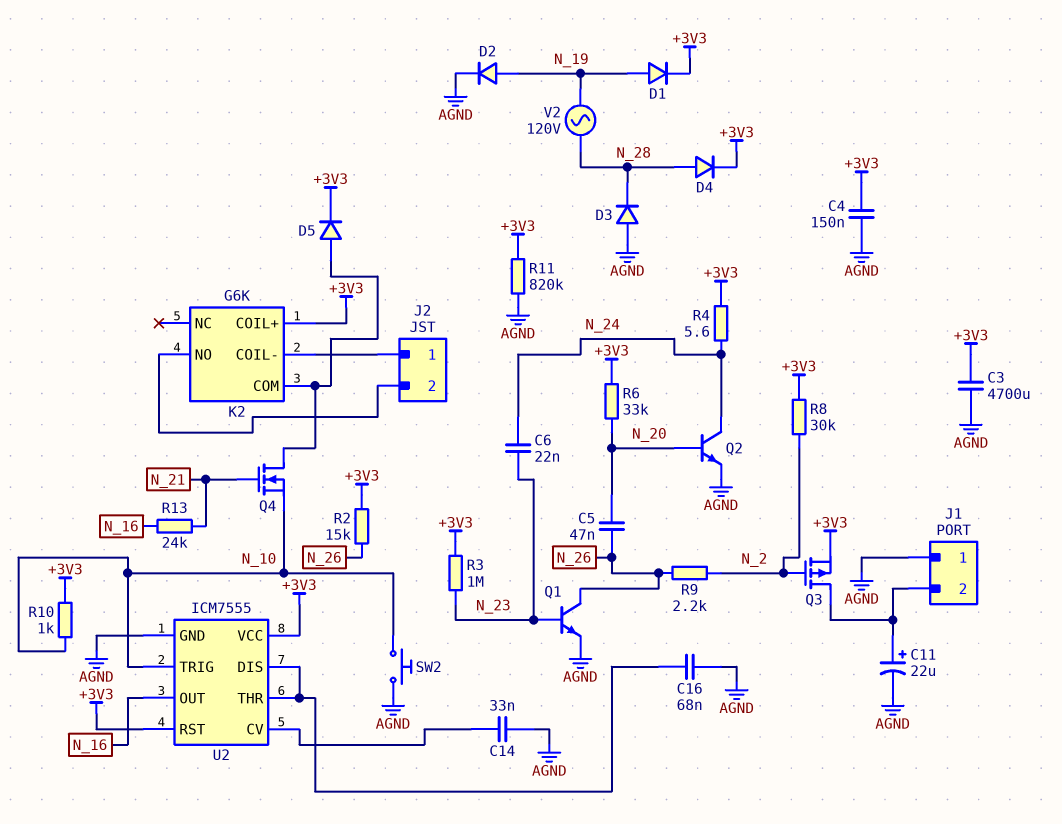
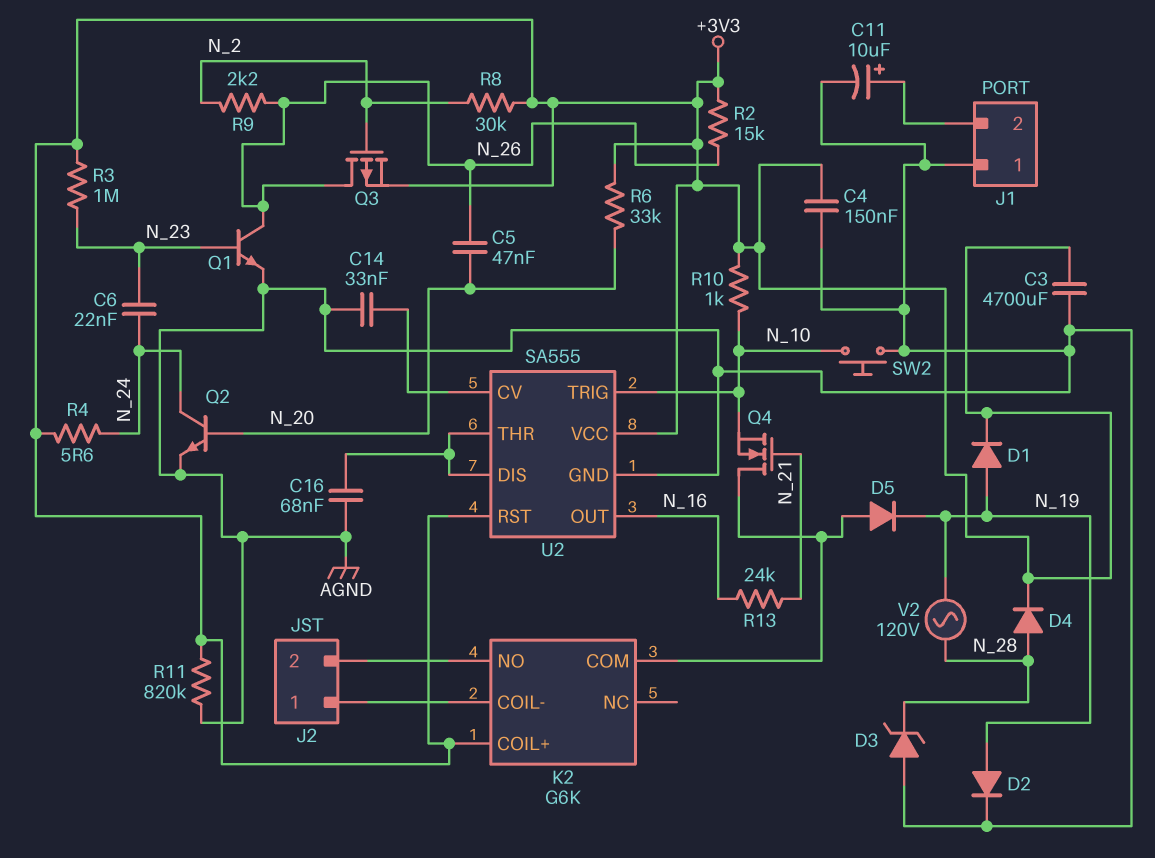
C11: 22uF (plus J1/2, minus AGND) -> 10uF (plus J1/2, minus AGND)
D3: diode (A AGND, K N_28) -> zener (A AGND, K N_28)
D5: diode (A K2/COM, K +3V3) -> diode (A K2/COM, K N_19)
Q3: PMOS (G N_2, D J1/2, S +3V3) -> PMOS (G N_2, D N_26, S +3V3)
U2: ICM7555 -> SA555

